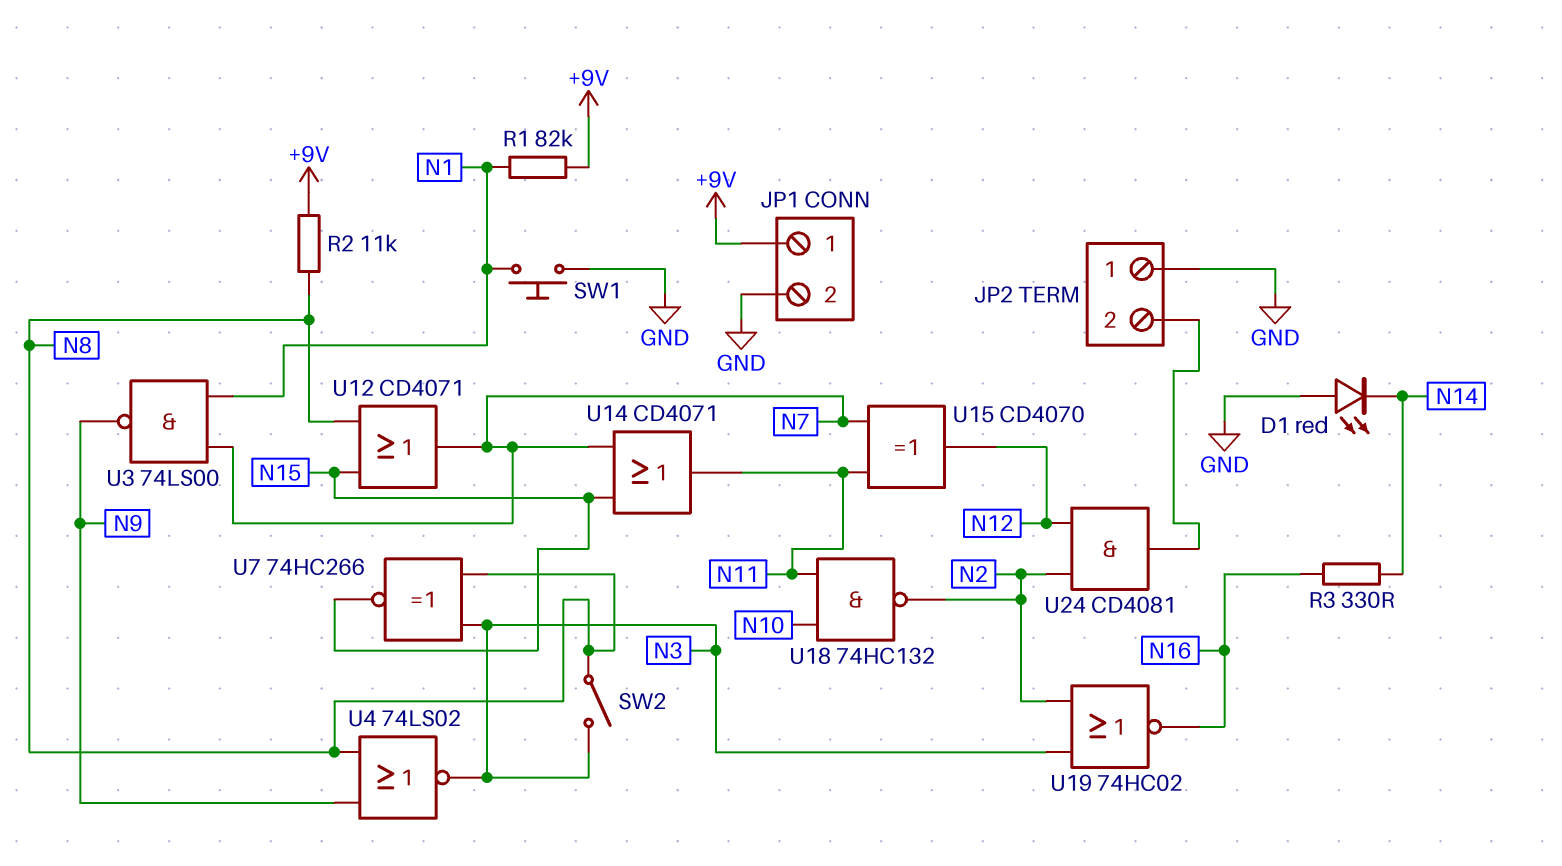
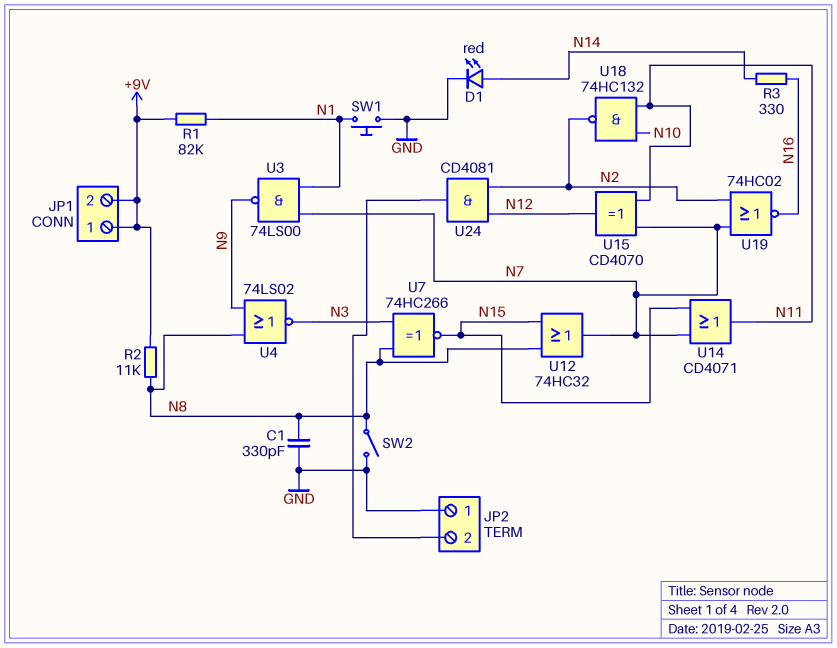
C1: none -> 330pF (GND, N8)
D1: LED red (A GND, K N14) -> LED red (A N14, K GND)
JP1 pin 2: GND -> +9V
SW2: switch (N3, N8) -> switch (GND, N8)
U12: OR CD4071 (in N8, in N15, out N7) -> OR 74HC32 (in N8, in N15, out N7)
U19: NOR 74HC02 (in N2, in N3, out N16) -> NOR 74HC02 (in N2, in N7, out N16)

